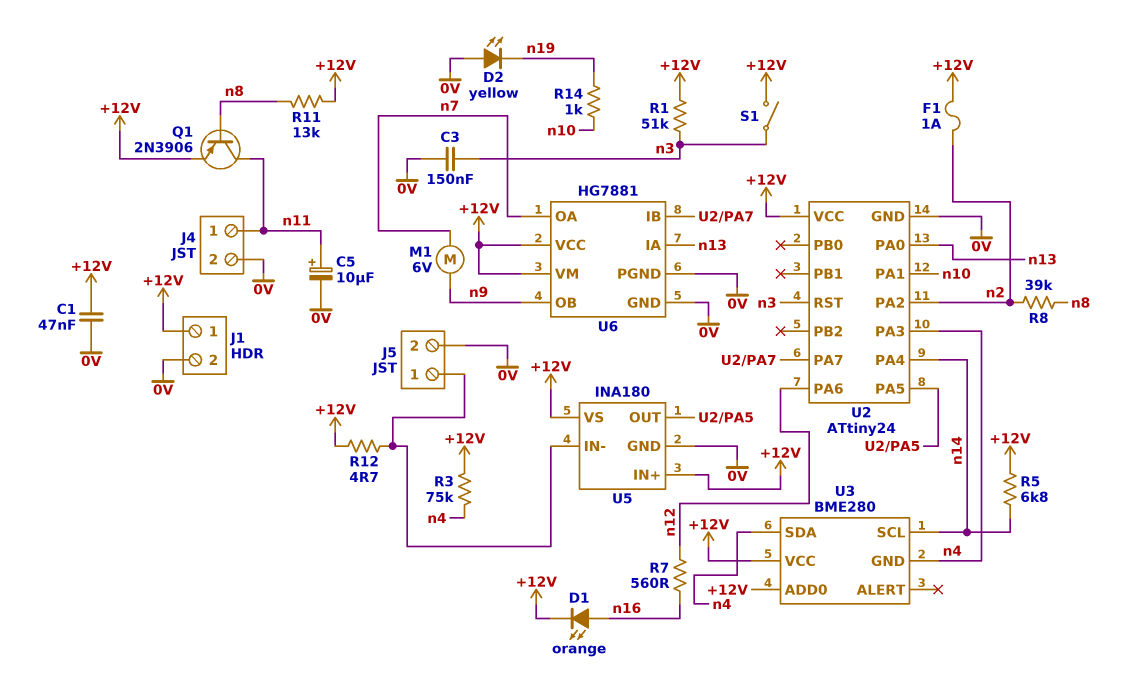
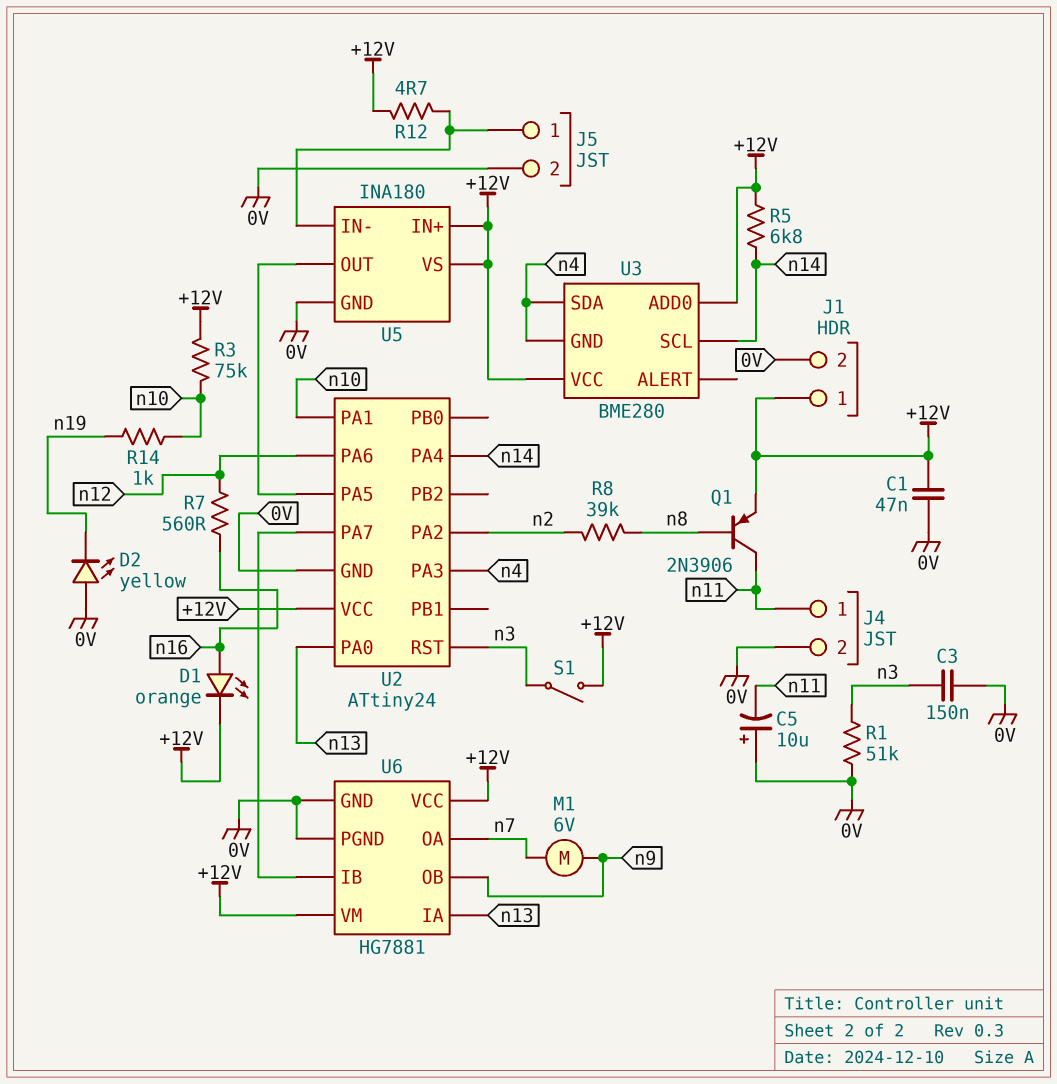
C5: 10uF (plus n11, minus 0V) -> 10uF (plus 0V, minus n11)
F1: 1A (+12V, n2) -> none
R1: 51k (+12V, n3) -> 51k (0V, n3)
R3: 75k (+12V, n4) -> 75k (+12V, n10)
R11: 13k (+12V, n8) -> none

